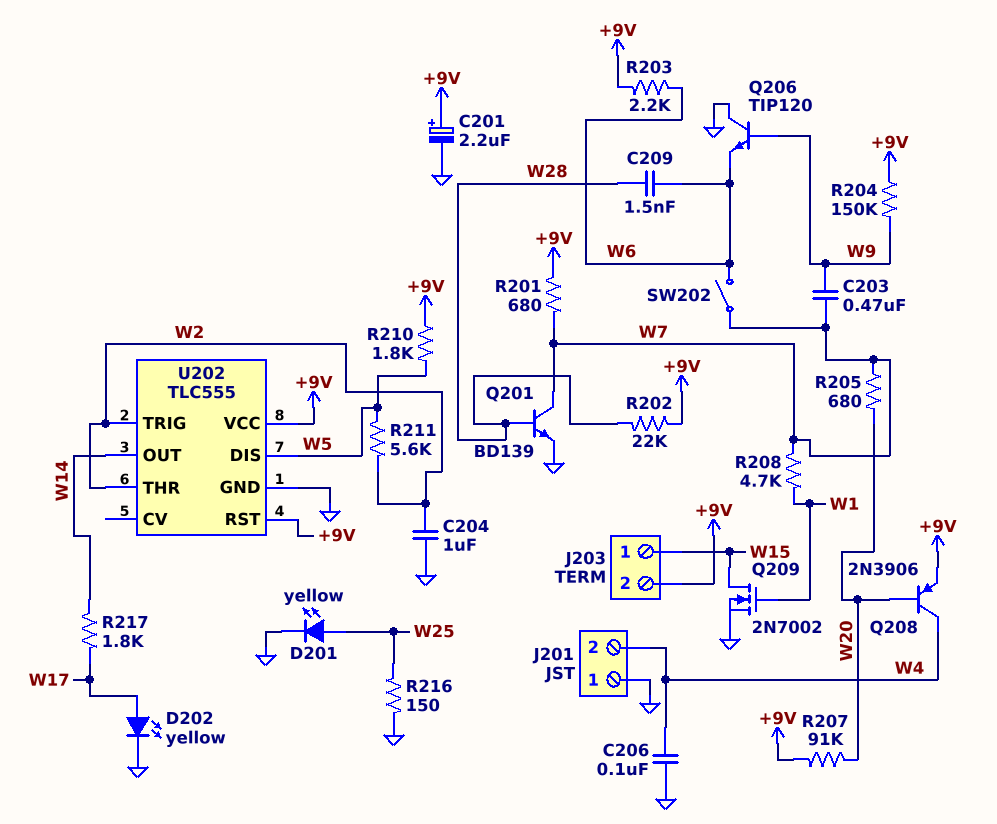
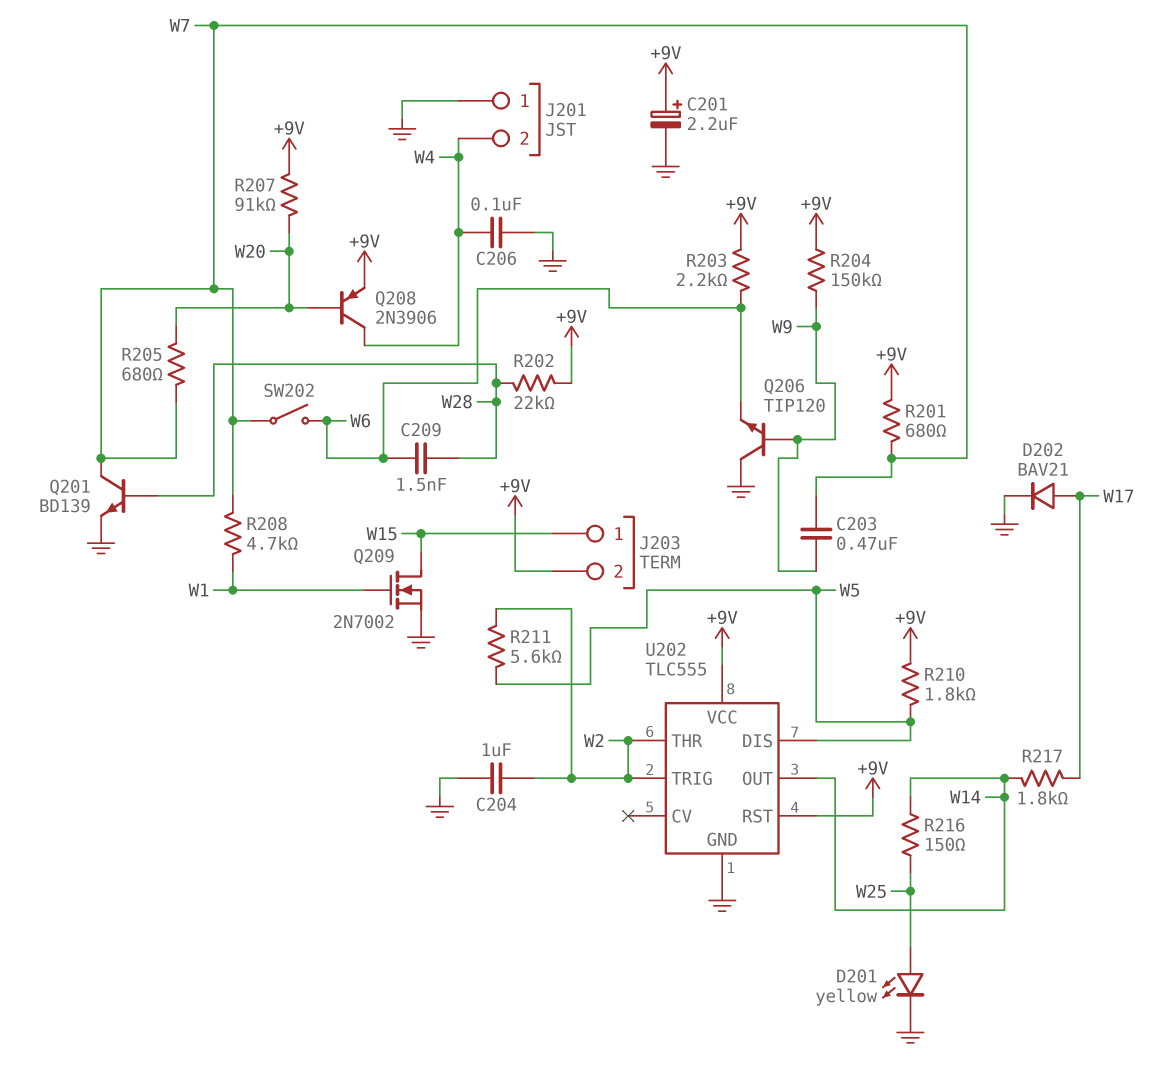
D202: LED yellow (A W17, K GND) -> diode BAV21 (A W17, K GND)
R216: 150 (GND, W25) -> 150 (W14, W25)

